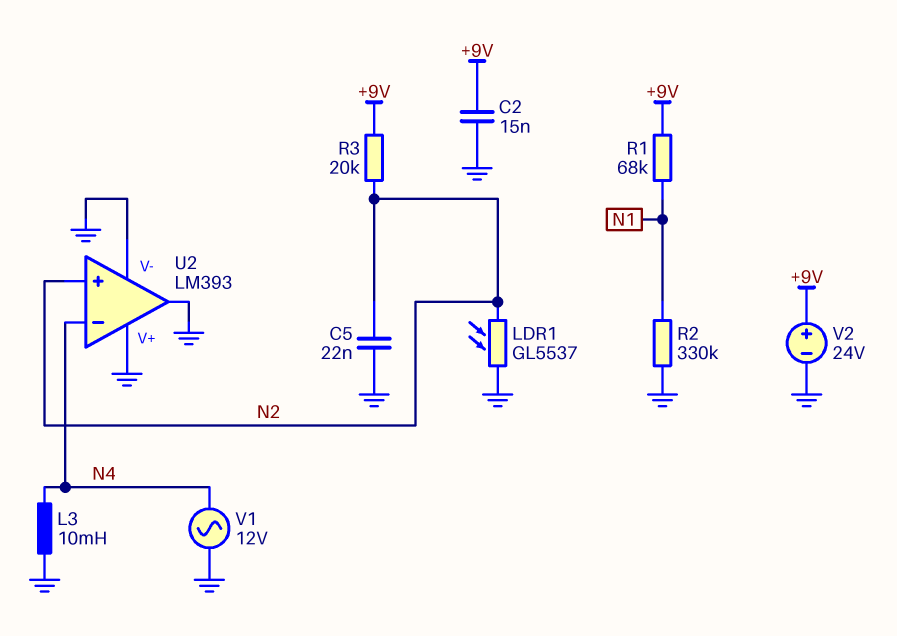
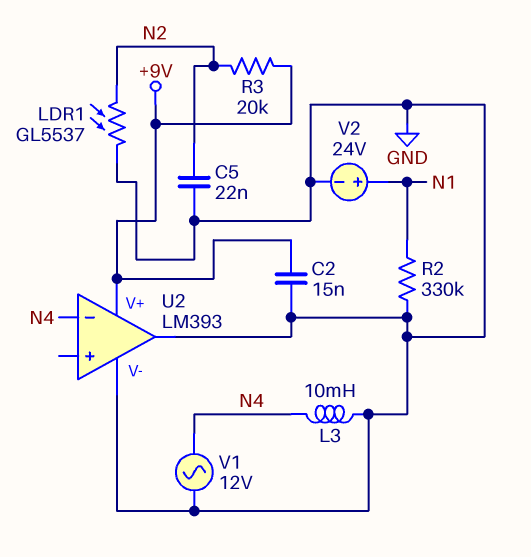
R1: 68k (+9V, N1) -> none
U2 pin V+: GND -> +9V
U2 pin in+: N2 -> none
V2: 24V (plus +9V, minus GND) -> 24V (plus N1, minus GND)

